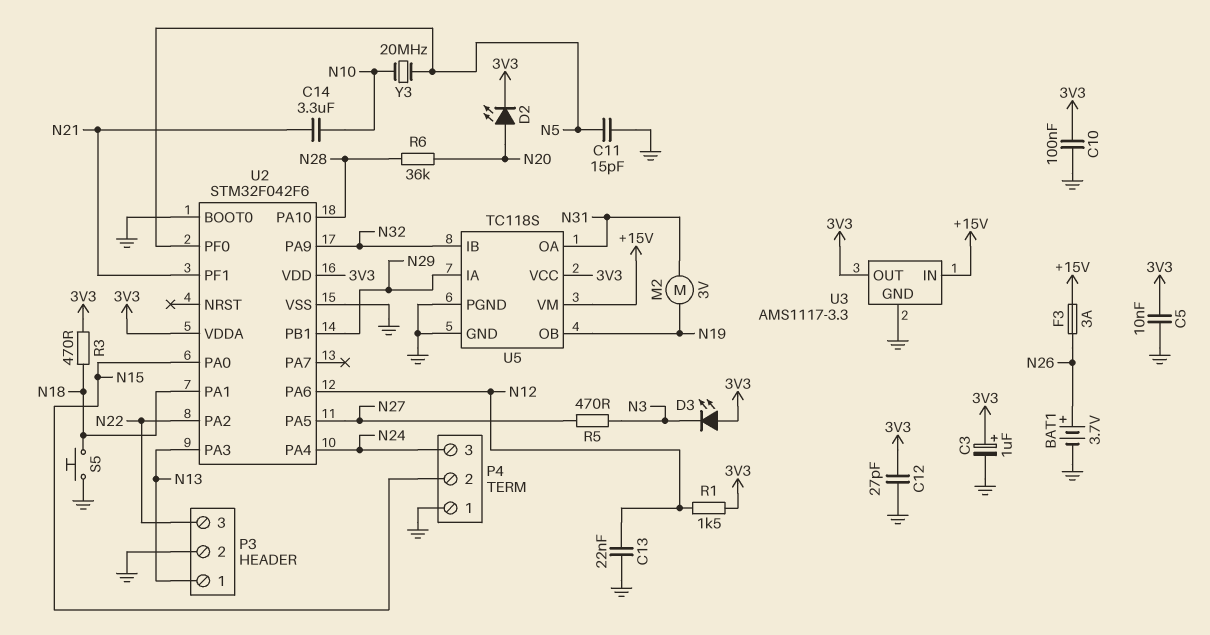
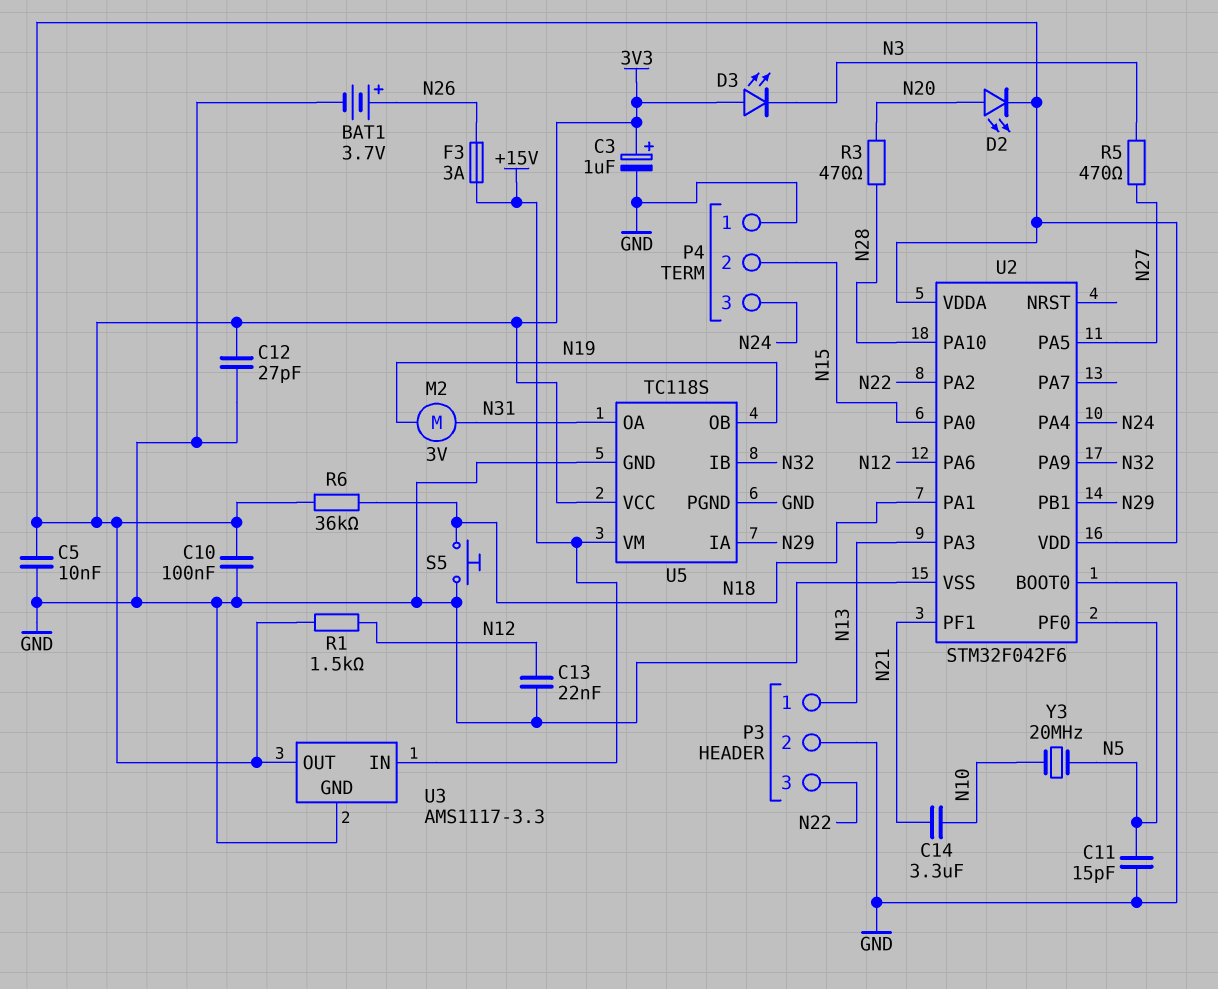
R3: 470 (3V3, N18) -> 470 (N20, N28)
R6: 36k (N20, N28) -> 36k (3V3, N18)

